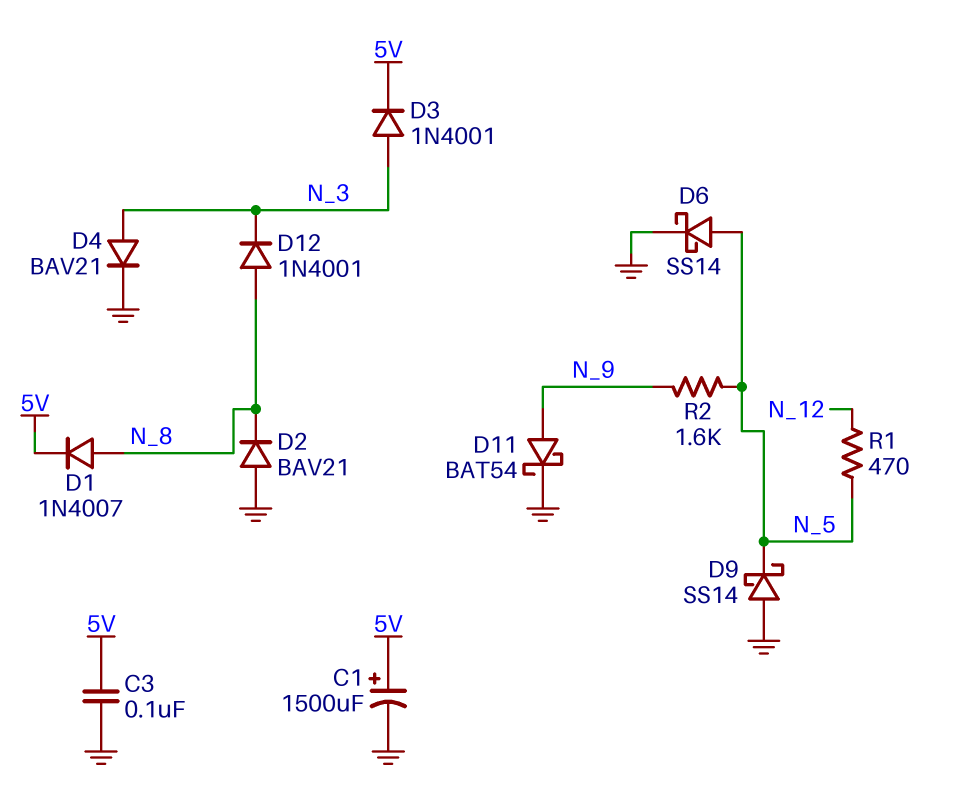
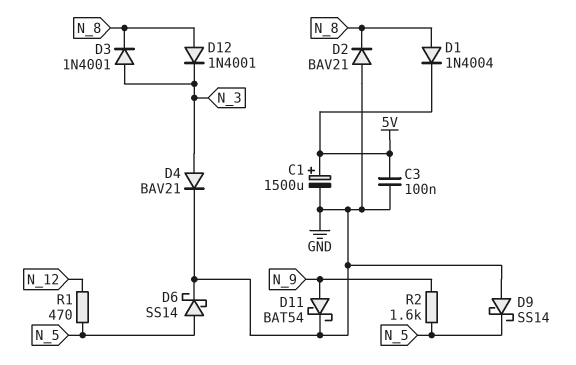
D1: diode 1N4007 (A N_8, K 5V) -> diode 1N4004 (A N_8, K 5V)
D3: diode 1N4001 (A N_3, K 5V) -> diode 1N4001 (A N_3, K N_8)

